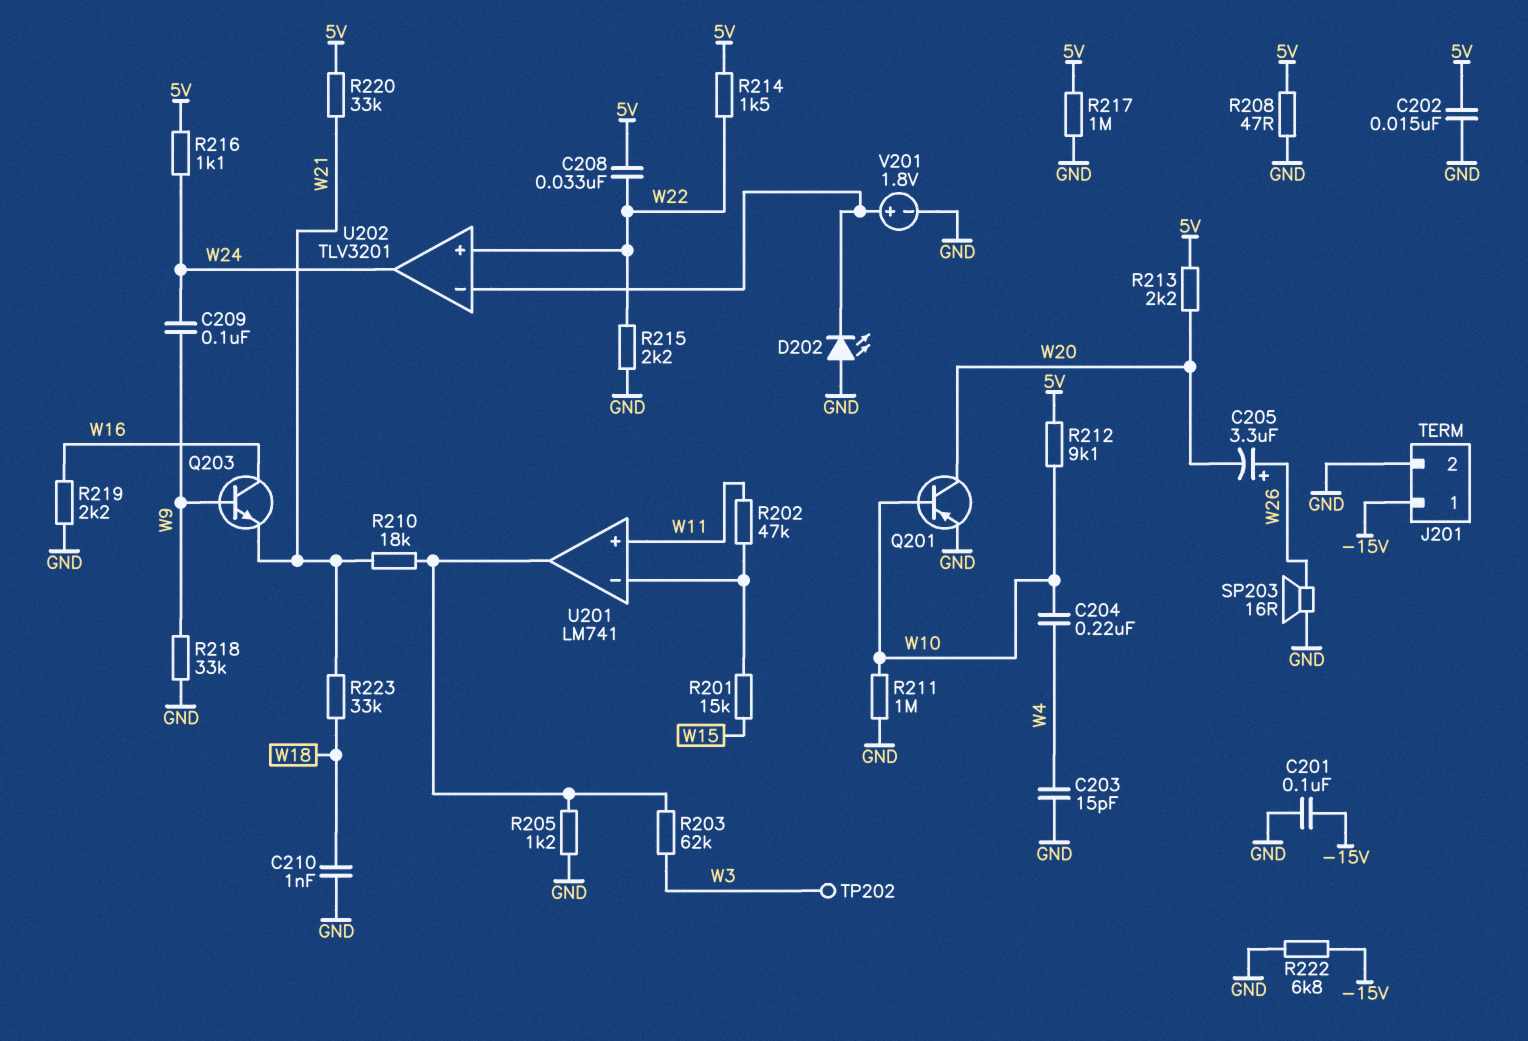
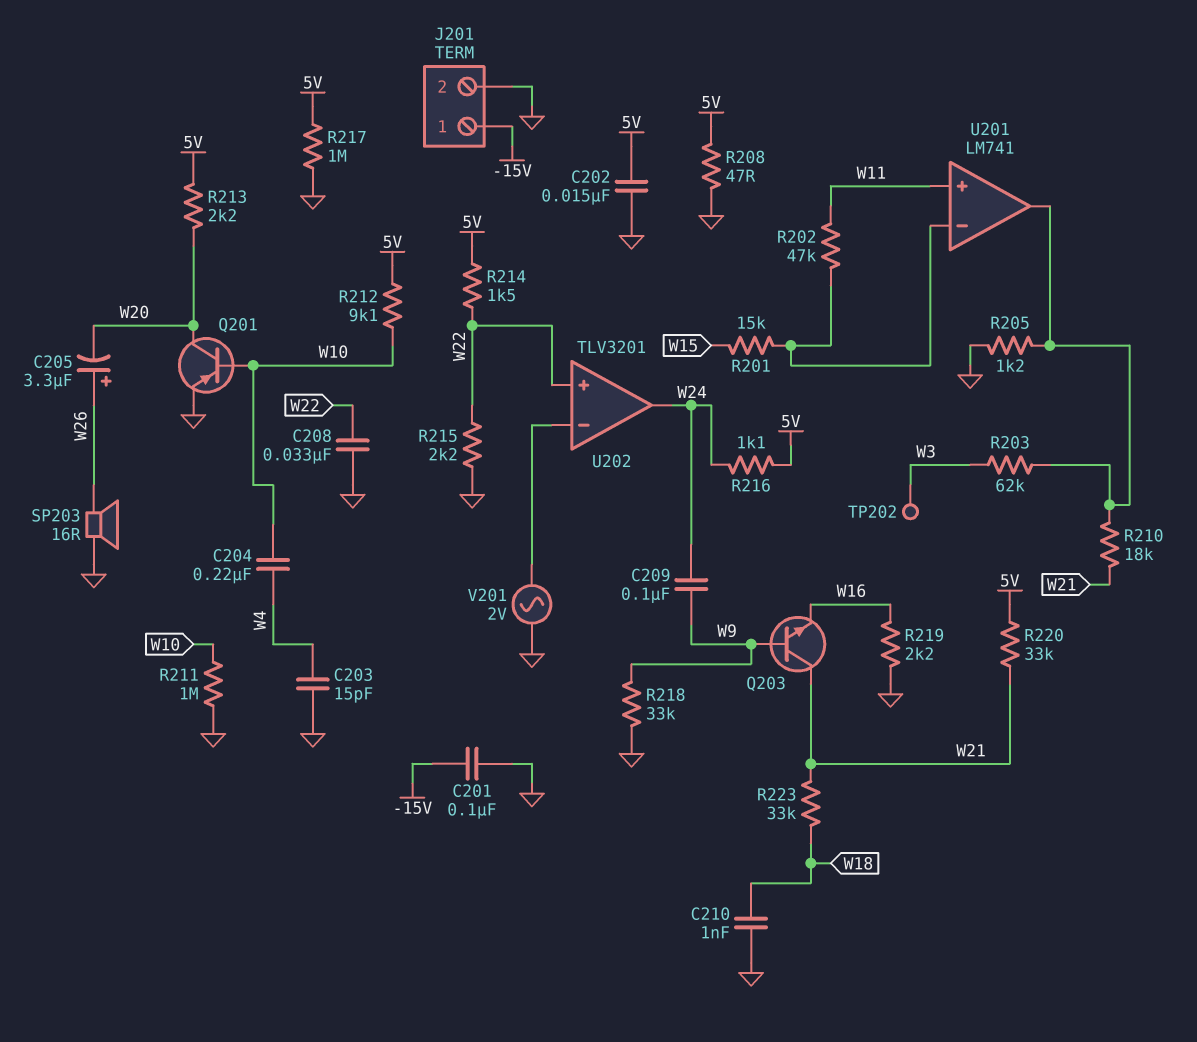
C208: 33nF (5V, W22) -> 33nF (GND, W22)
D202: LED (A GND, K U202/in-) -> none
Q203: NPN (B W9, C W16, E W21) -> NPN (B W9, C W21, E W16)
R222: 6.8k (-15V, GND) -> none
V201: 1.8V (plus U202/in-, minus GND) -> AC 2V (GND, U202/in-)

